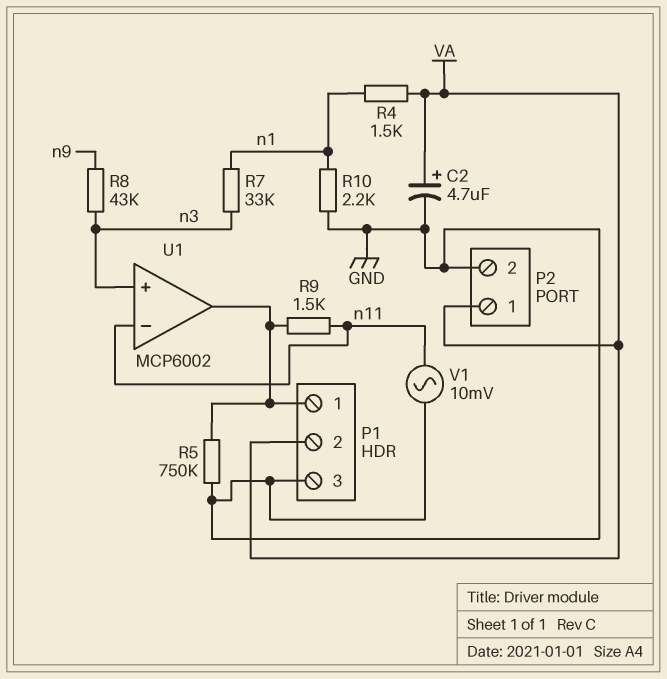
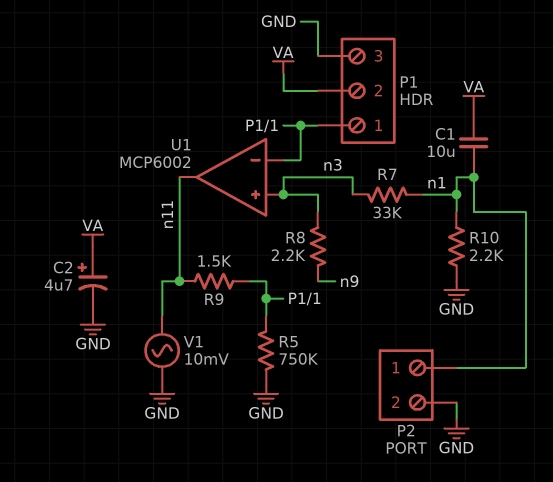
C1: none -> 10uF (VA, n1)
P2 pin 1: VA -> n1
R4: 1.5k (VA, n1) -> none
R8: 43k (n3, n9) -> 2.2k (n3, n9)
U1 pin in-: n11 -> P1/1
U1 pin out: P1/1 -> n11

